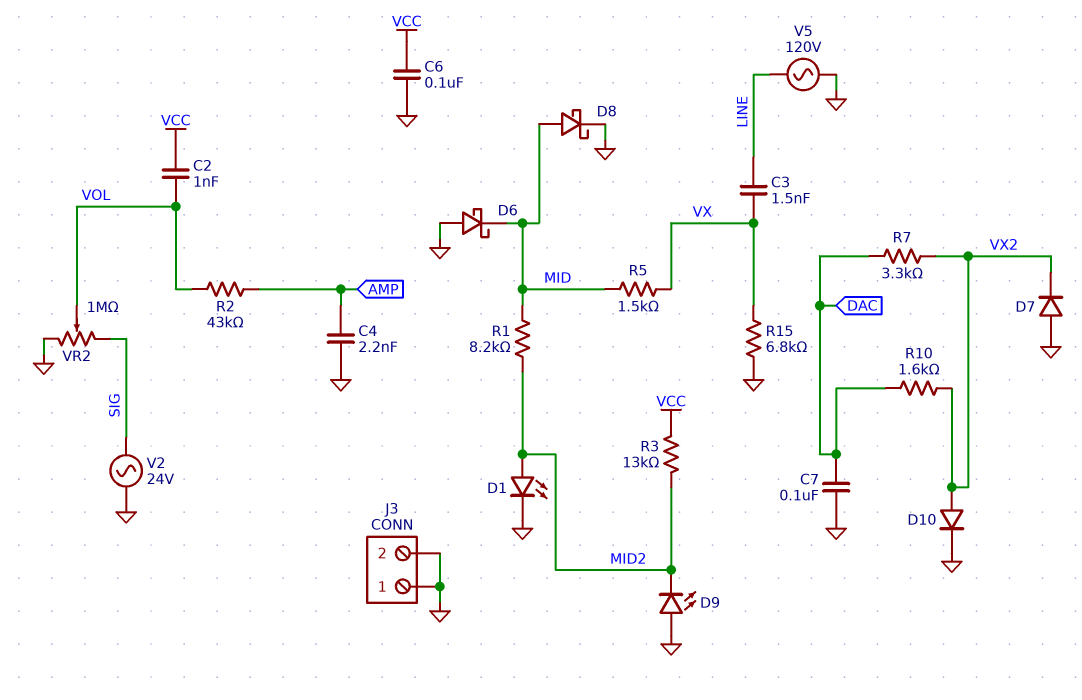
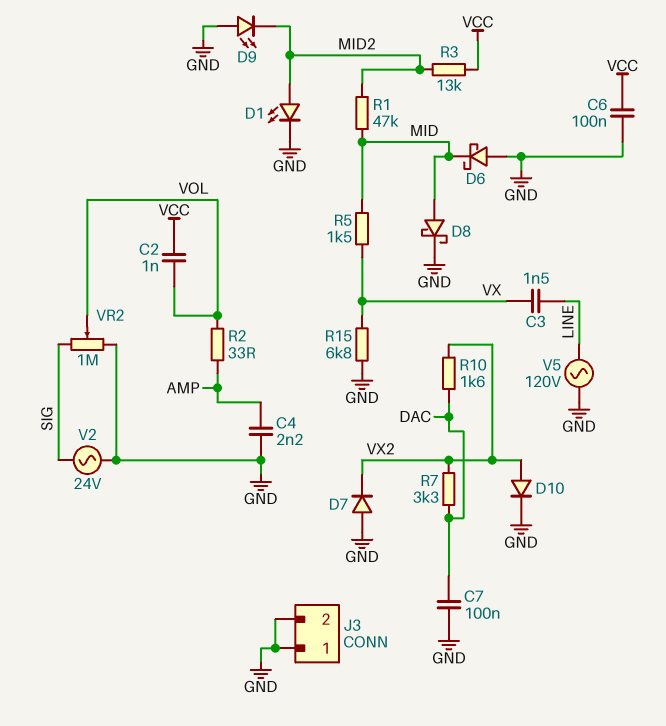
R1: 8.2k (MID, MID2) -> 47k (MID, MID2)
R2: 43k (AMP, VOL) -> 33 (AMP, VOL)

